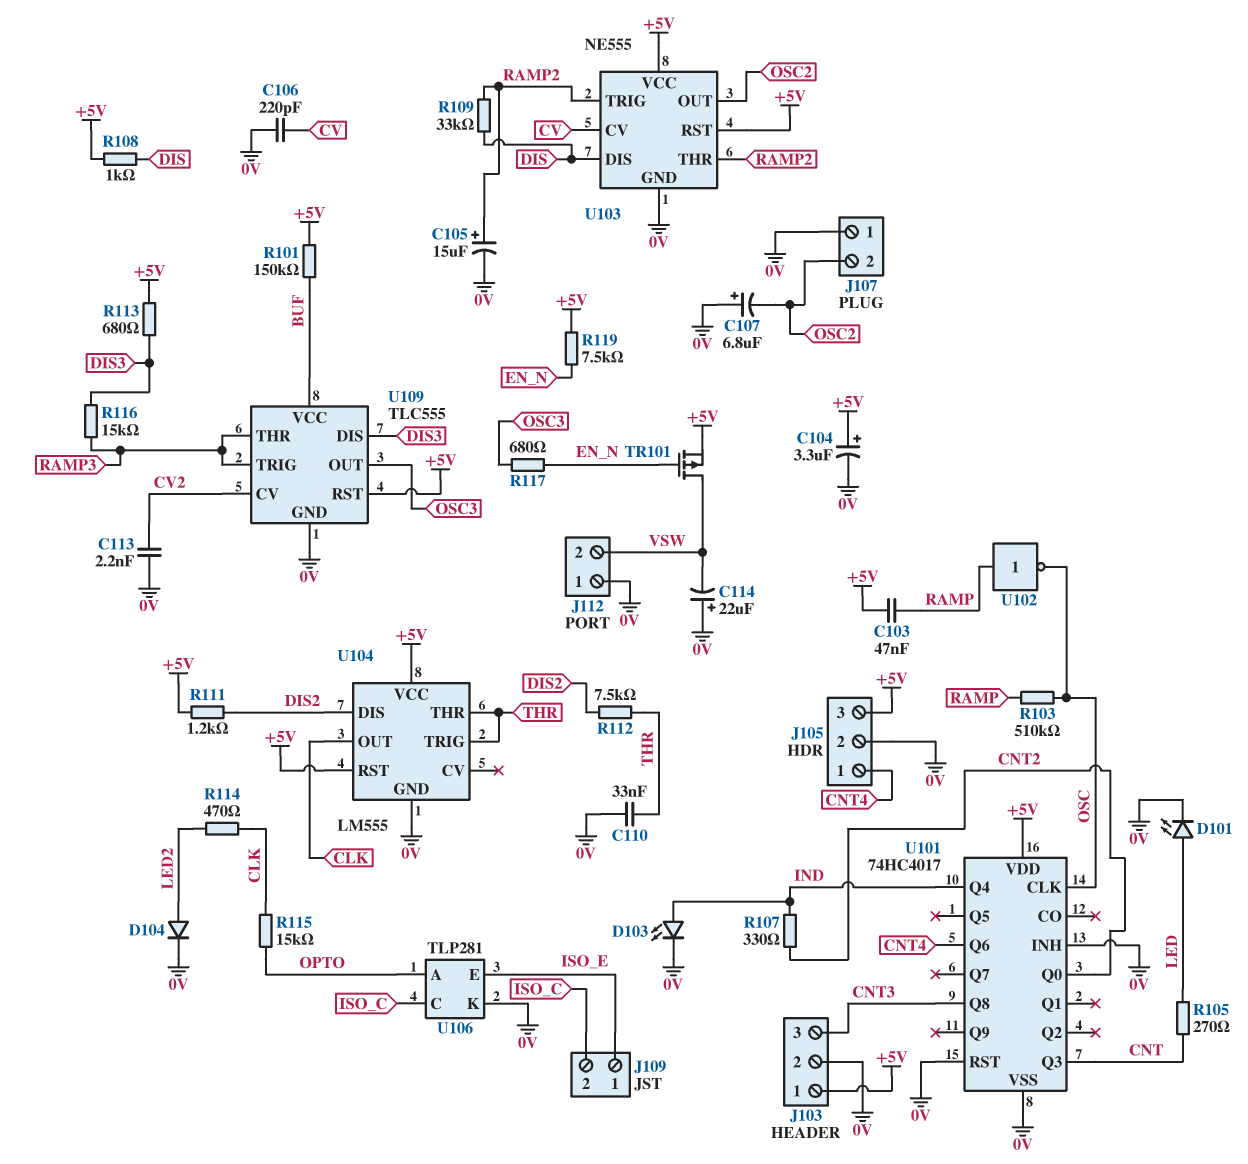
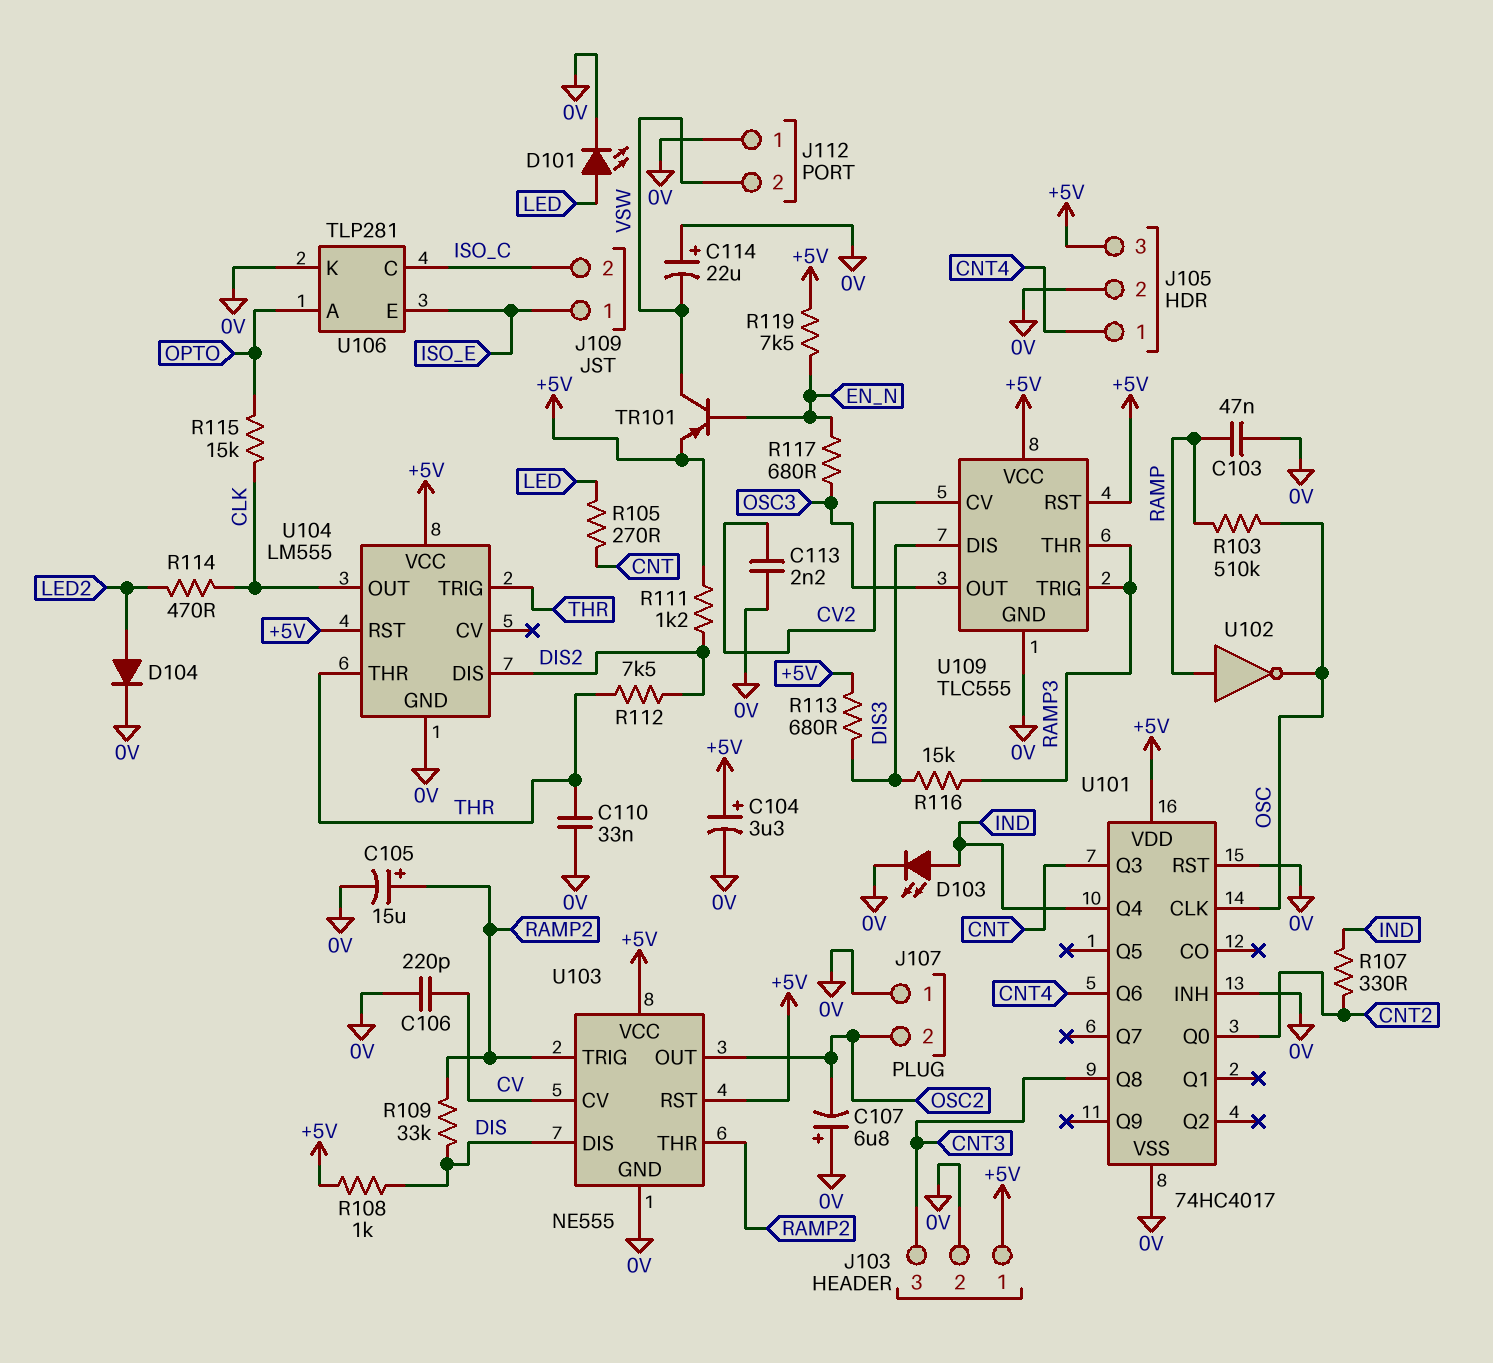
C103: 47nF (+5V, RAMP) -> 47nF (0V, RAMP)
R101: 150k (+5V, BUF) -> none
TR101: PMOS (G EN_N, D VSW, S +5V) -> PNP (B EN_N, C VSW, E +5V)
U109 pin VCC: BUF -> +5V

